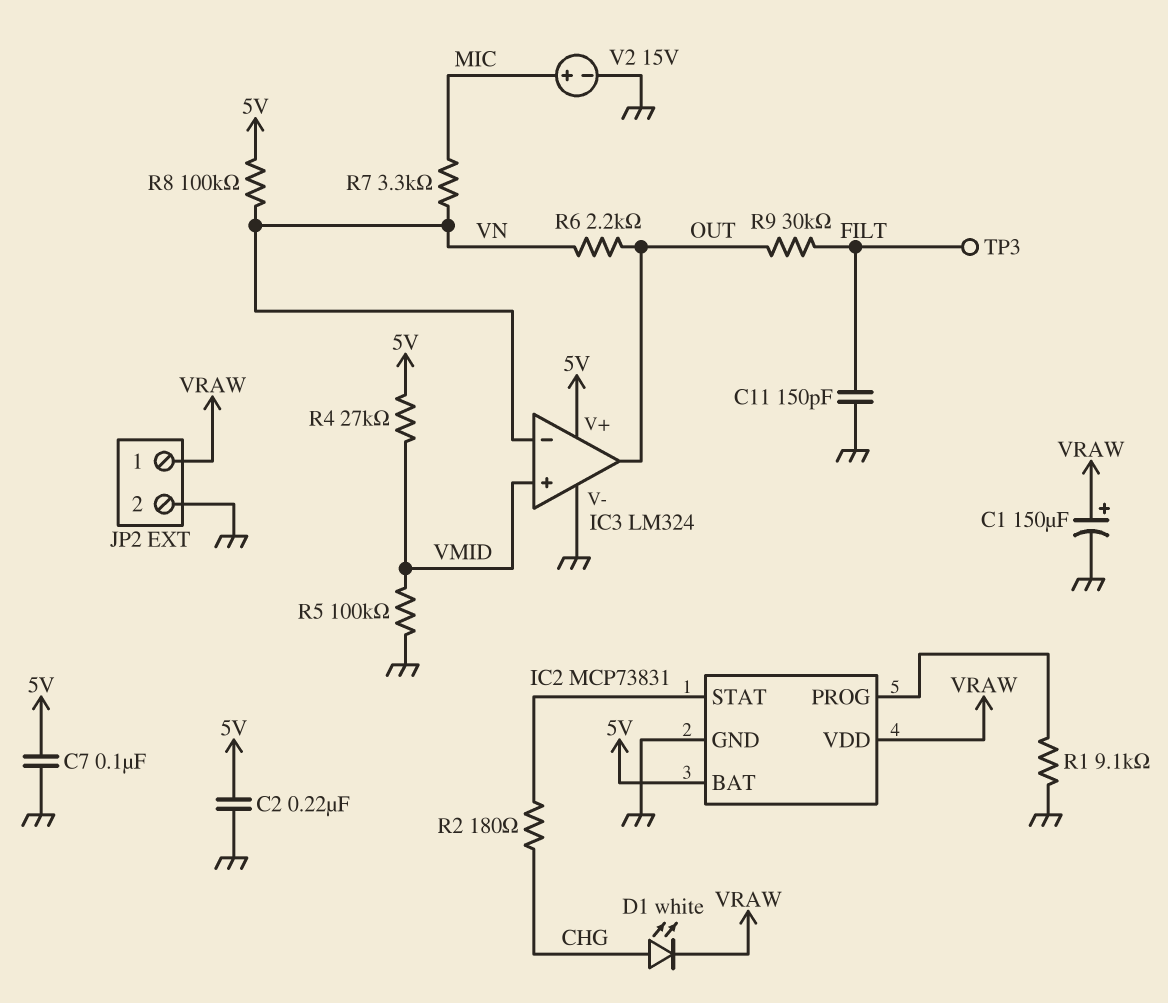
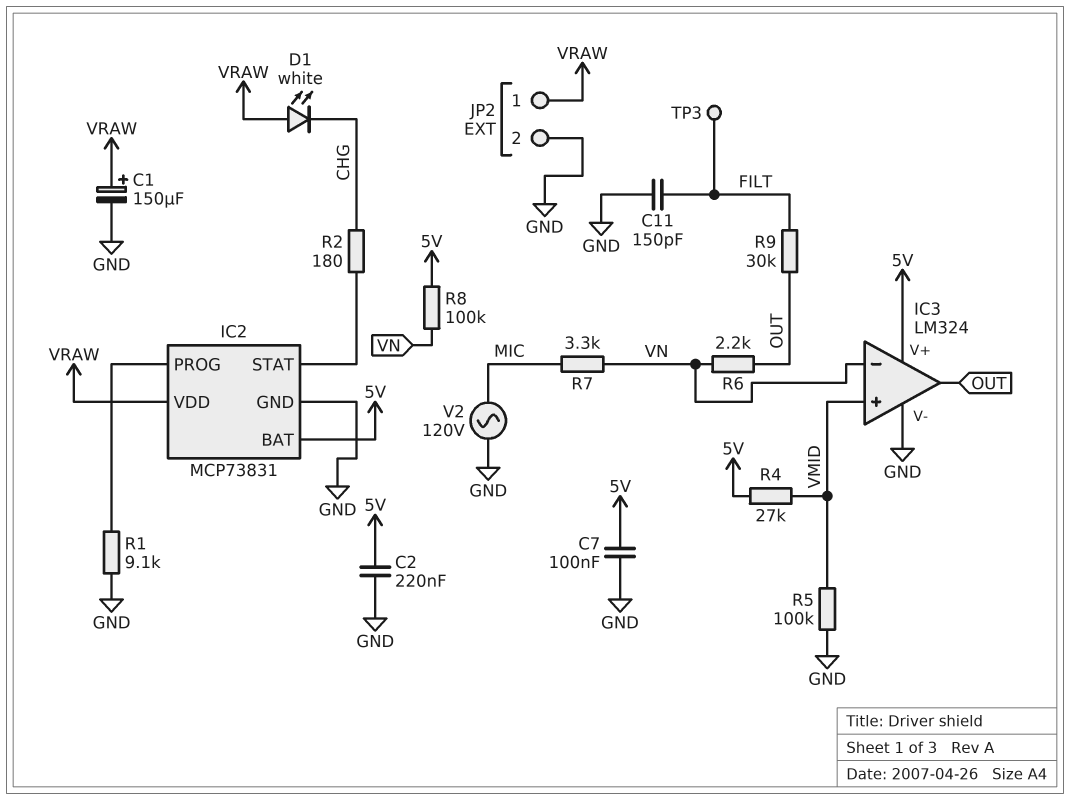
D1: LED white (A CHG, K VRAW) -> LED white (A VRAW, K CHG)
V2: 15V (plus MIC, minus GND) -> AC 120V (GND, MIC)

